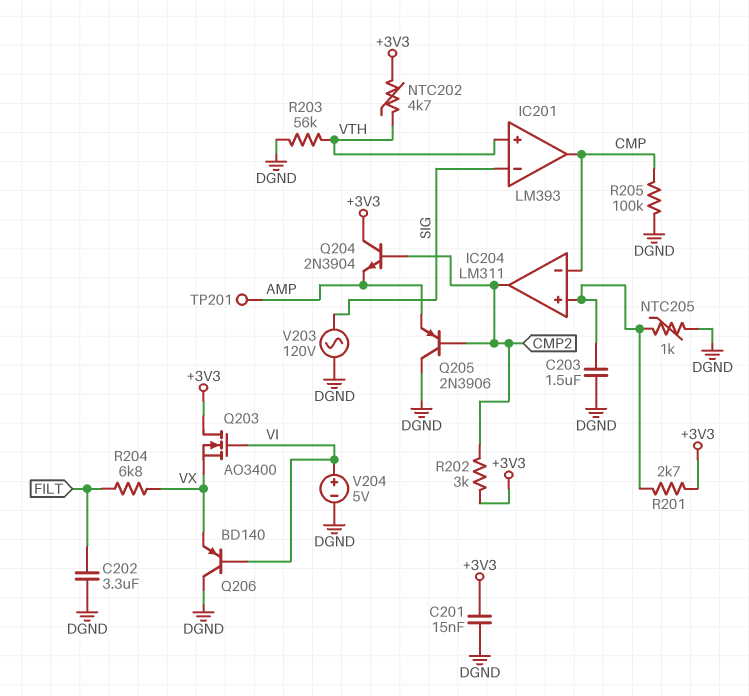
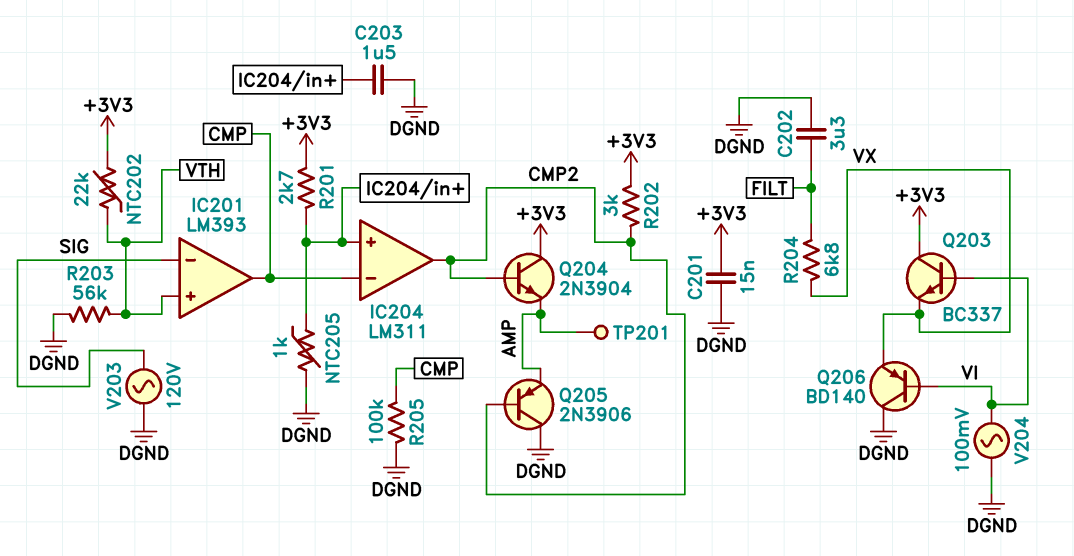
NTC202: 4.7k (+3V3, VTH) -> 22k (+3V3, VTH)
Q203: NMOS AO3400 (G VI, D +3V3, S VX) -> NPN BC337 (B VI, C +3V3, E VX)
V204: 5V (plus VI, minus DGND) -> AC 100mV (DGND, VI)

